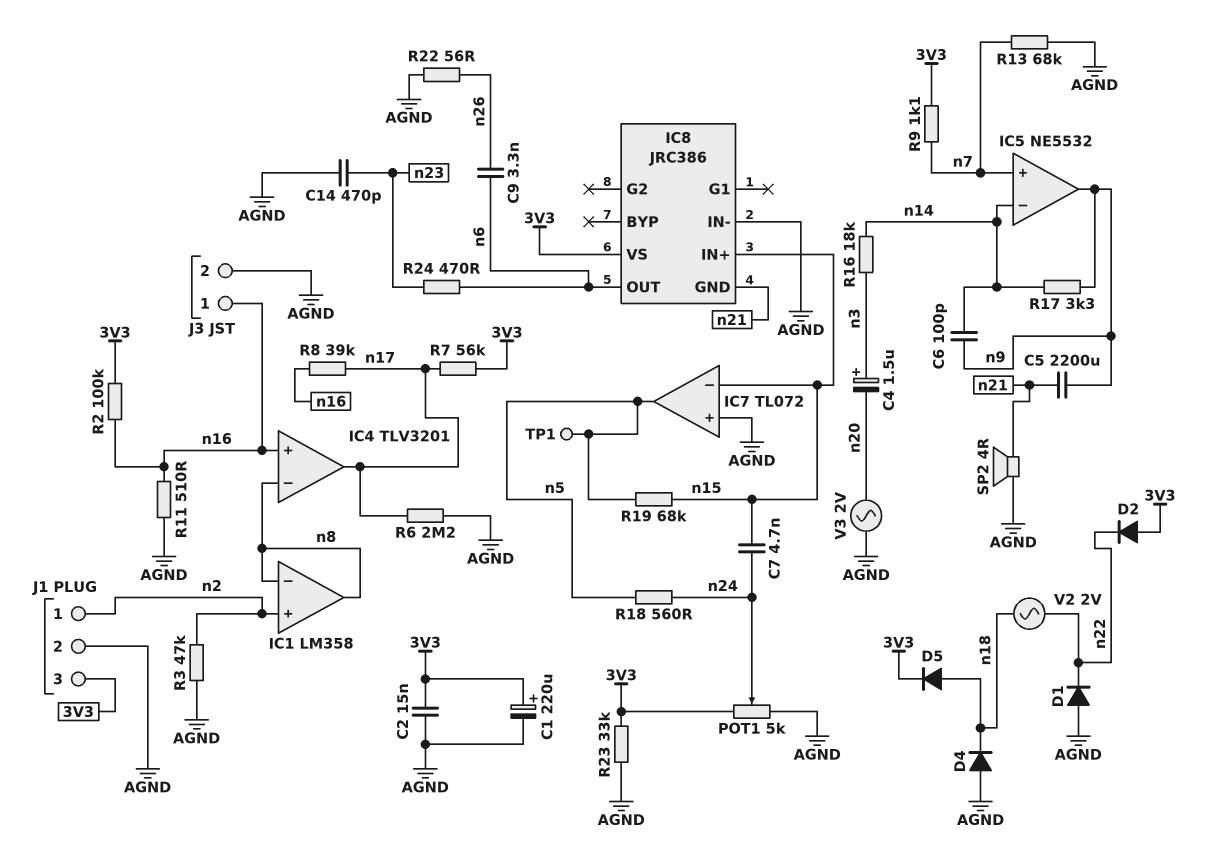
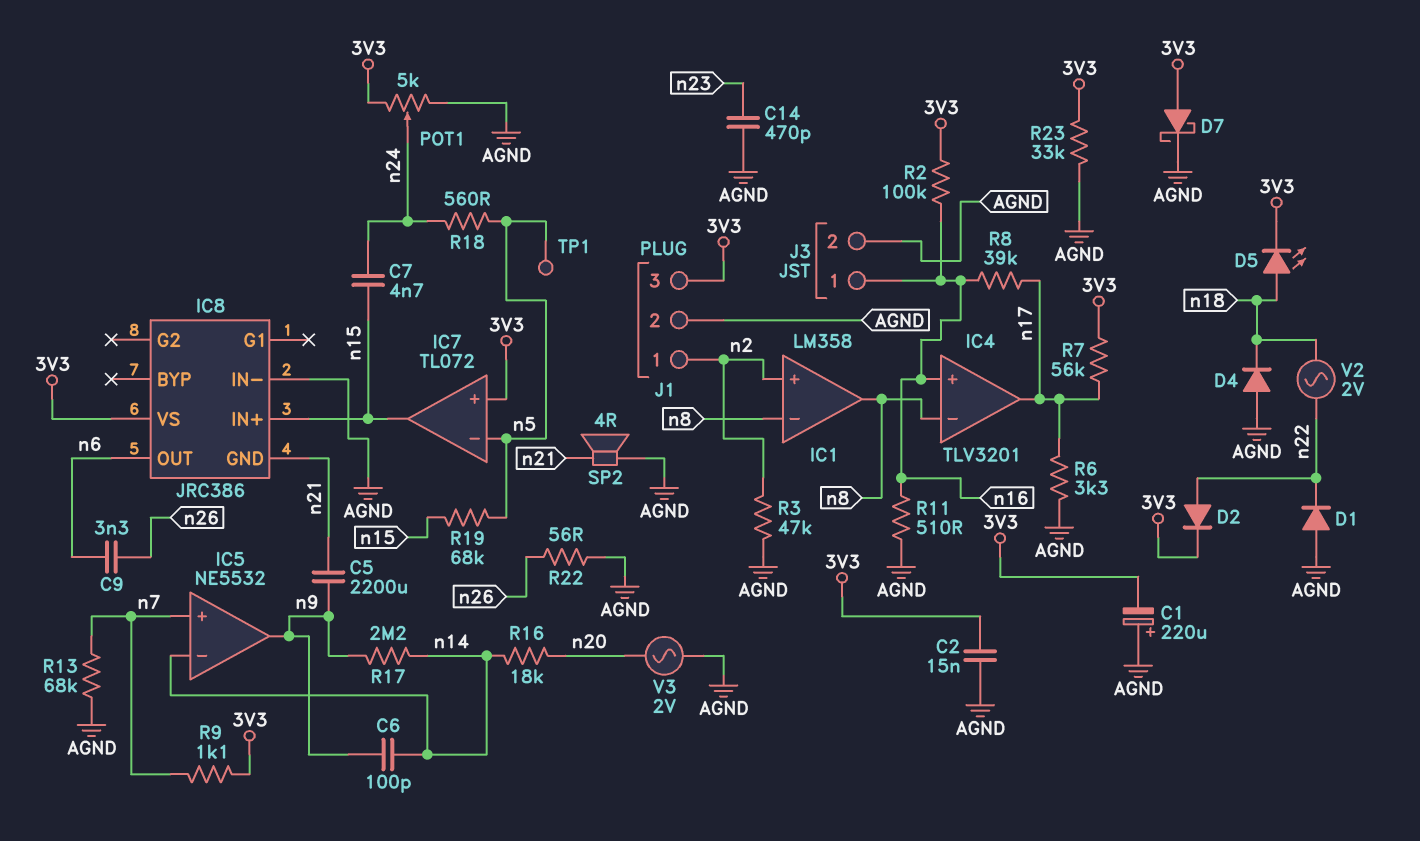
C1: 220uF (plus 3V3, minus AGND) -> 220uF (plus AGND, minus 3V3)
C4: 1.5uF (plus n3, minus n20) -> none
D2: diode (A 3V3, K n22) -> diode (A n22, K 3V3)
D5: diode (A n18, K 3V3) -> LED (A n18, K 3V3)
D7: none -> schottky (A 3V3, K AGND)
IC7 pin in+: AGND -> 3V3
IC7 pin in-: n15 -> n5
IC7 pin out: n5 -> n15
R6: 2.2M (AGND, n17) -> 3.3k (AGND, n17)
R16: 18k (n3, n14) -> 18k (n14, n20)
R17: 3.3k (n9, n14) -> 2.2M (n9, n14)
R24: 470 (n6, n23) -> none

